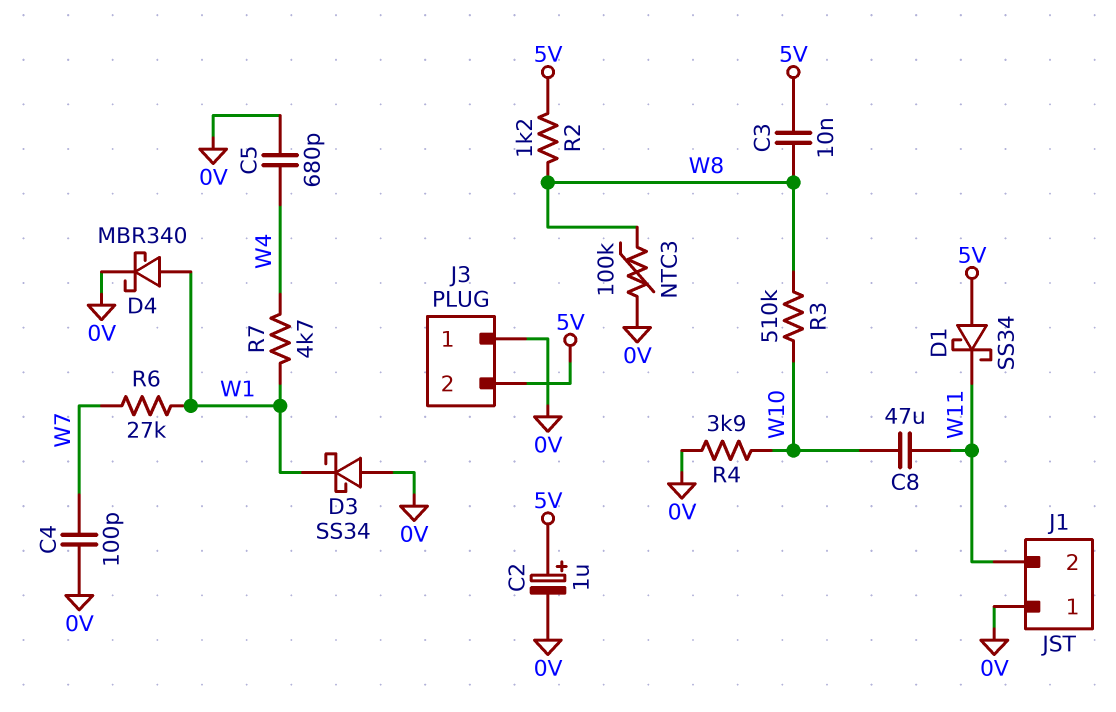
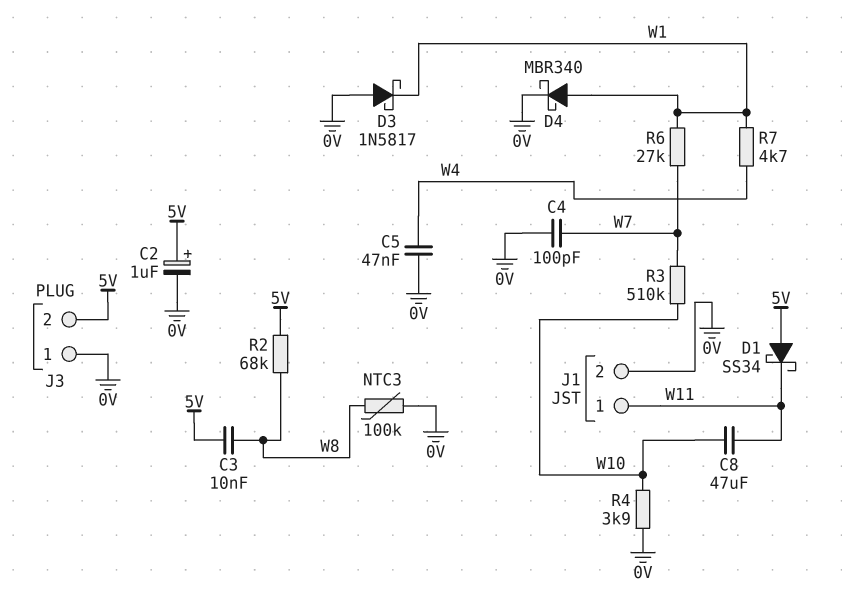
C5: 680pF (0V, W4) -> 47nF (0V, W4)
D3: schottky SS34 (A 0V, K W1) -> schottky 1N5817 (A 0V, K W1)
J1 pin 1: 0V -> W11
J1 pin 2: W11 -> 0V
R2: 1.2k (5V, W8) -> 68k (5V, W8)
R3: 510k (W8, W10) -> 510k (W7, W10)

